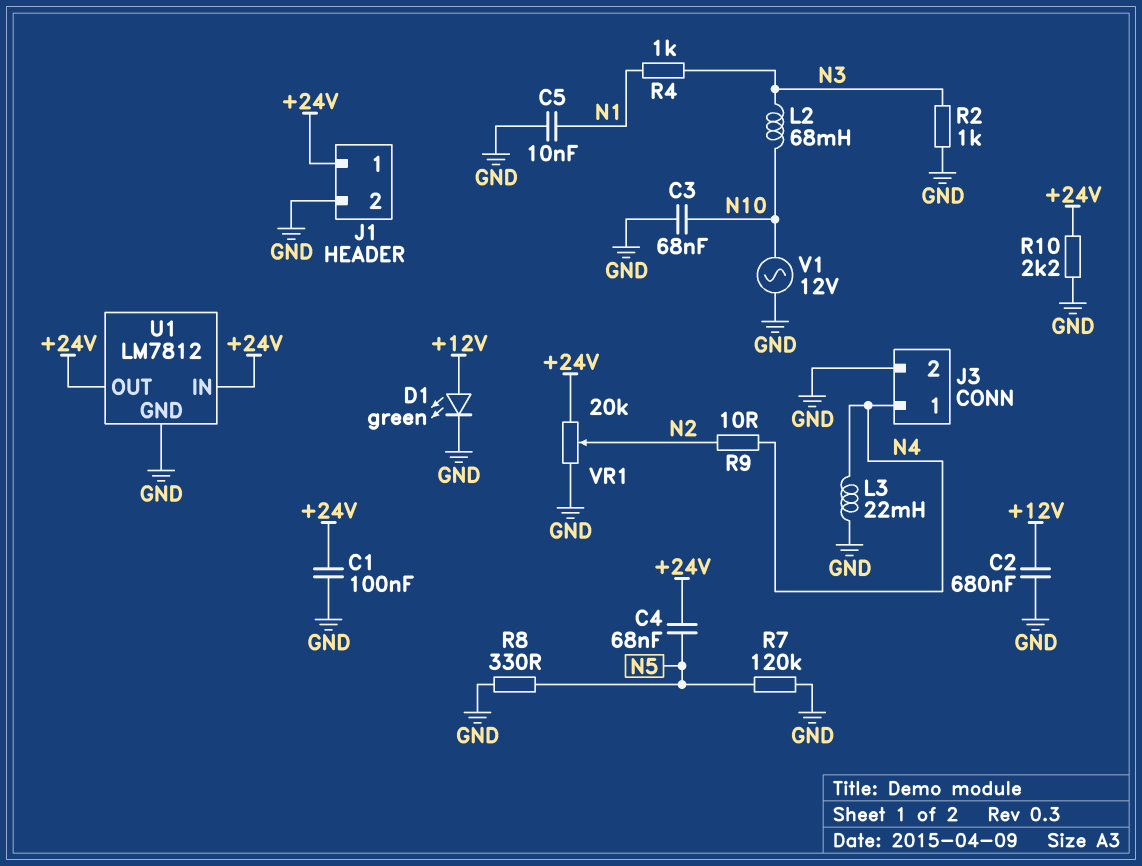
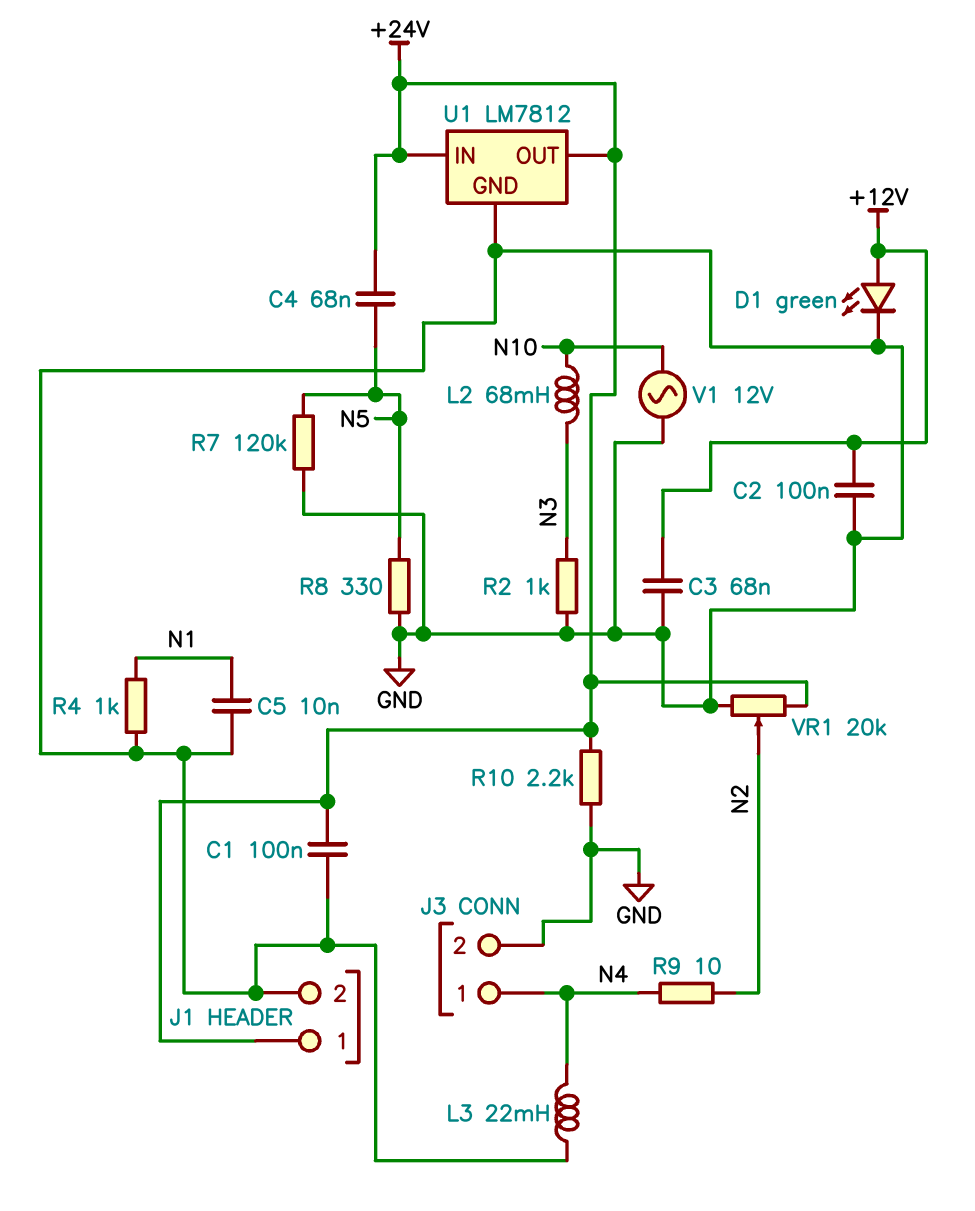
C2: 680nF (+12V, GND) -> 100nF (+12V, GND)
C3: 68nF (GND, N10) -> 68nF (+12V, GND)
R4: 1k (N1, N3) -> 1k (GND, N1)

